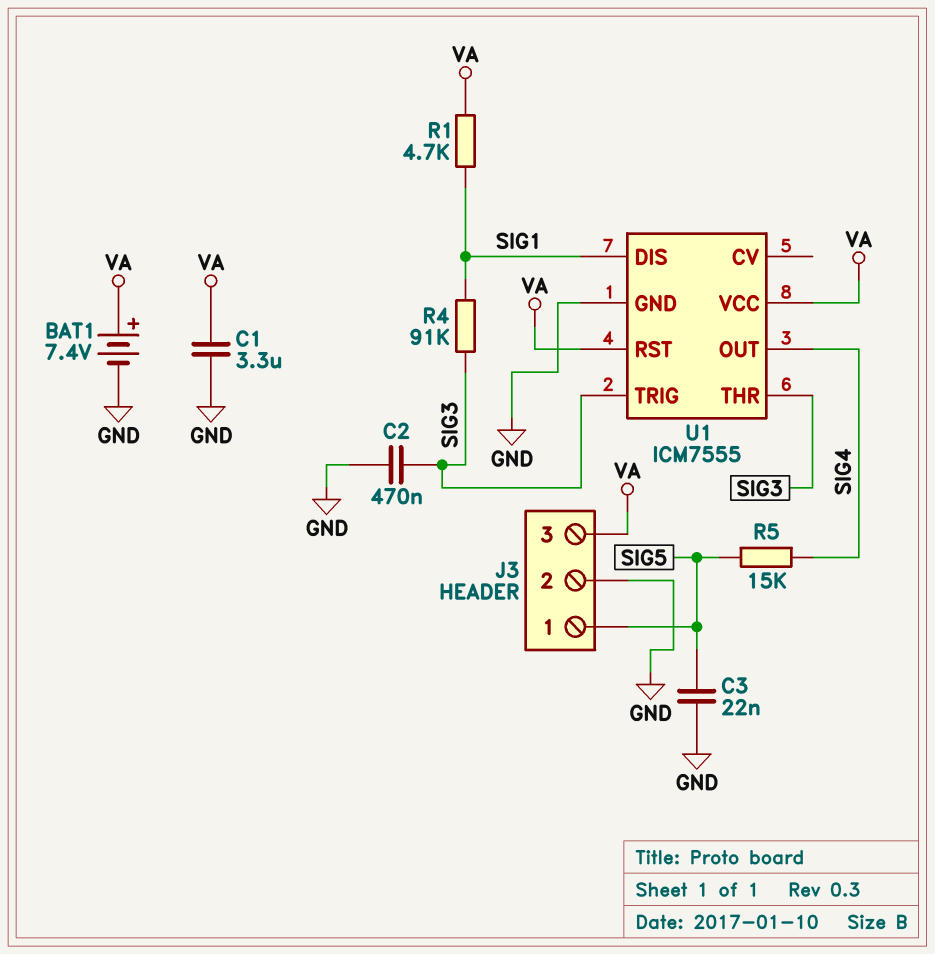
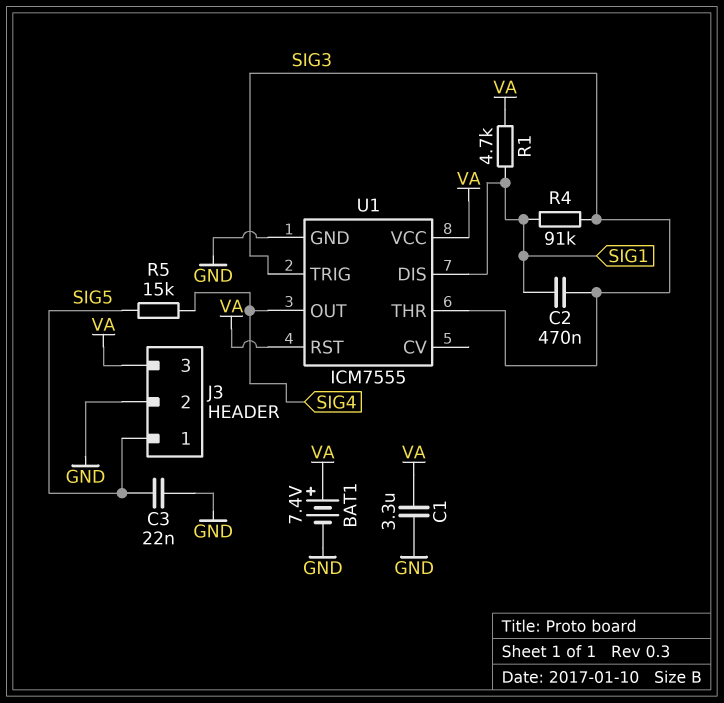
C2: 470nF (GND, SIG3) -> 470nF (SIG1, SIG3)

